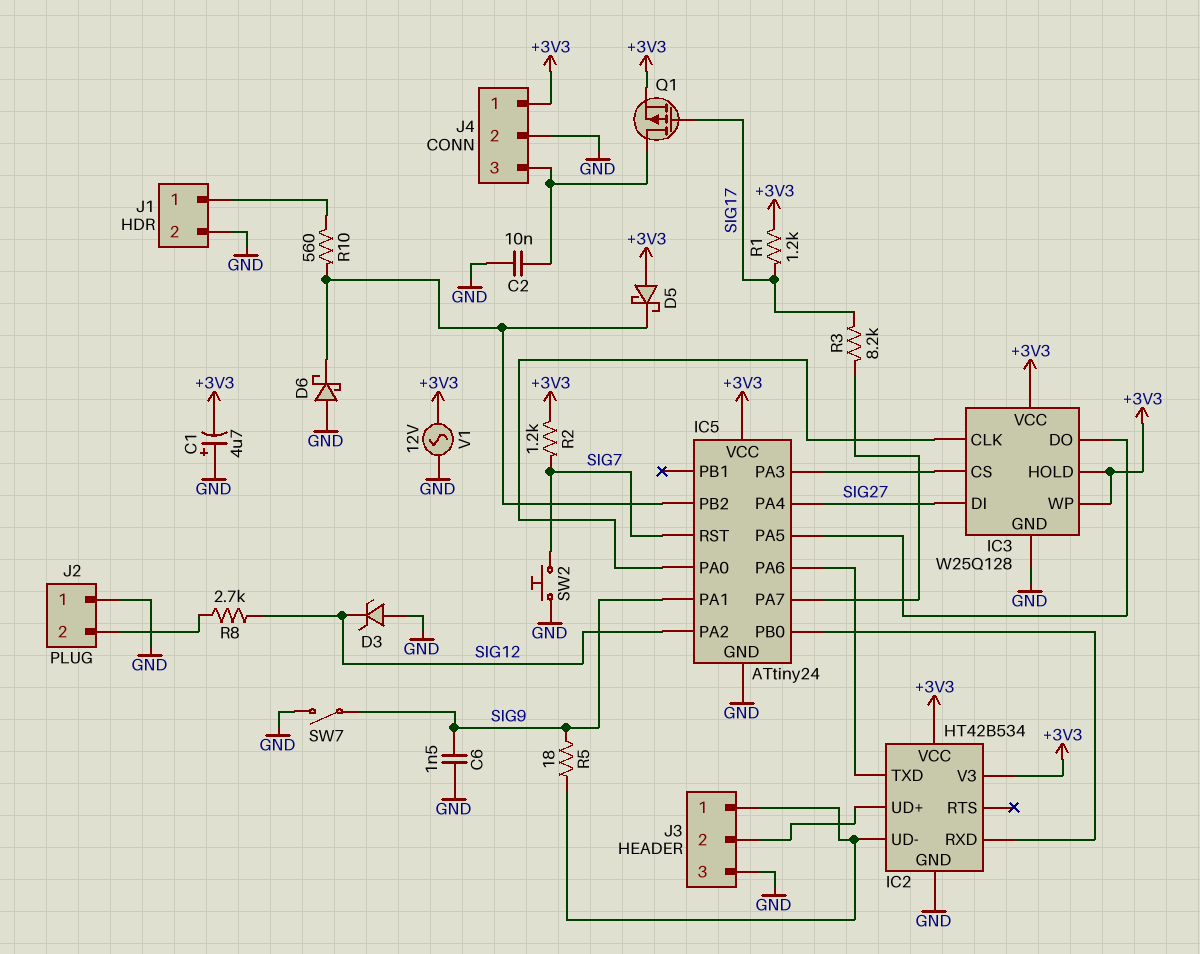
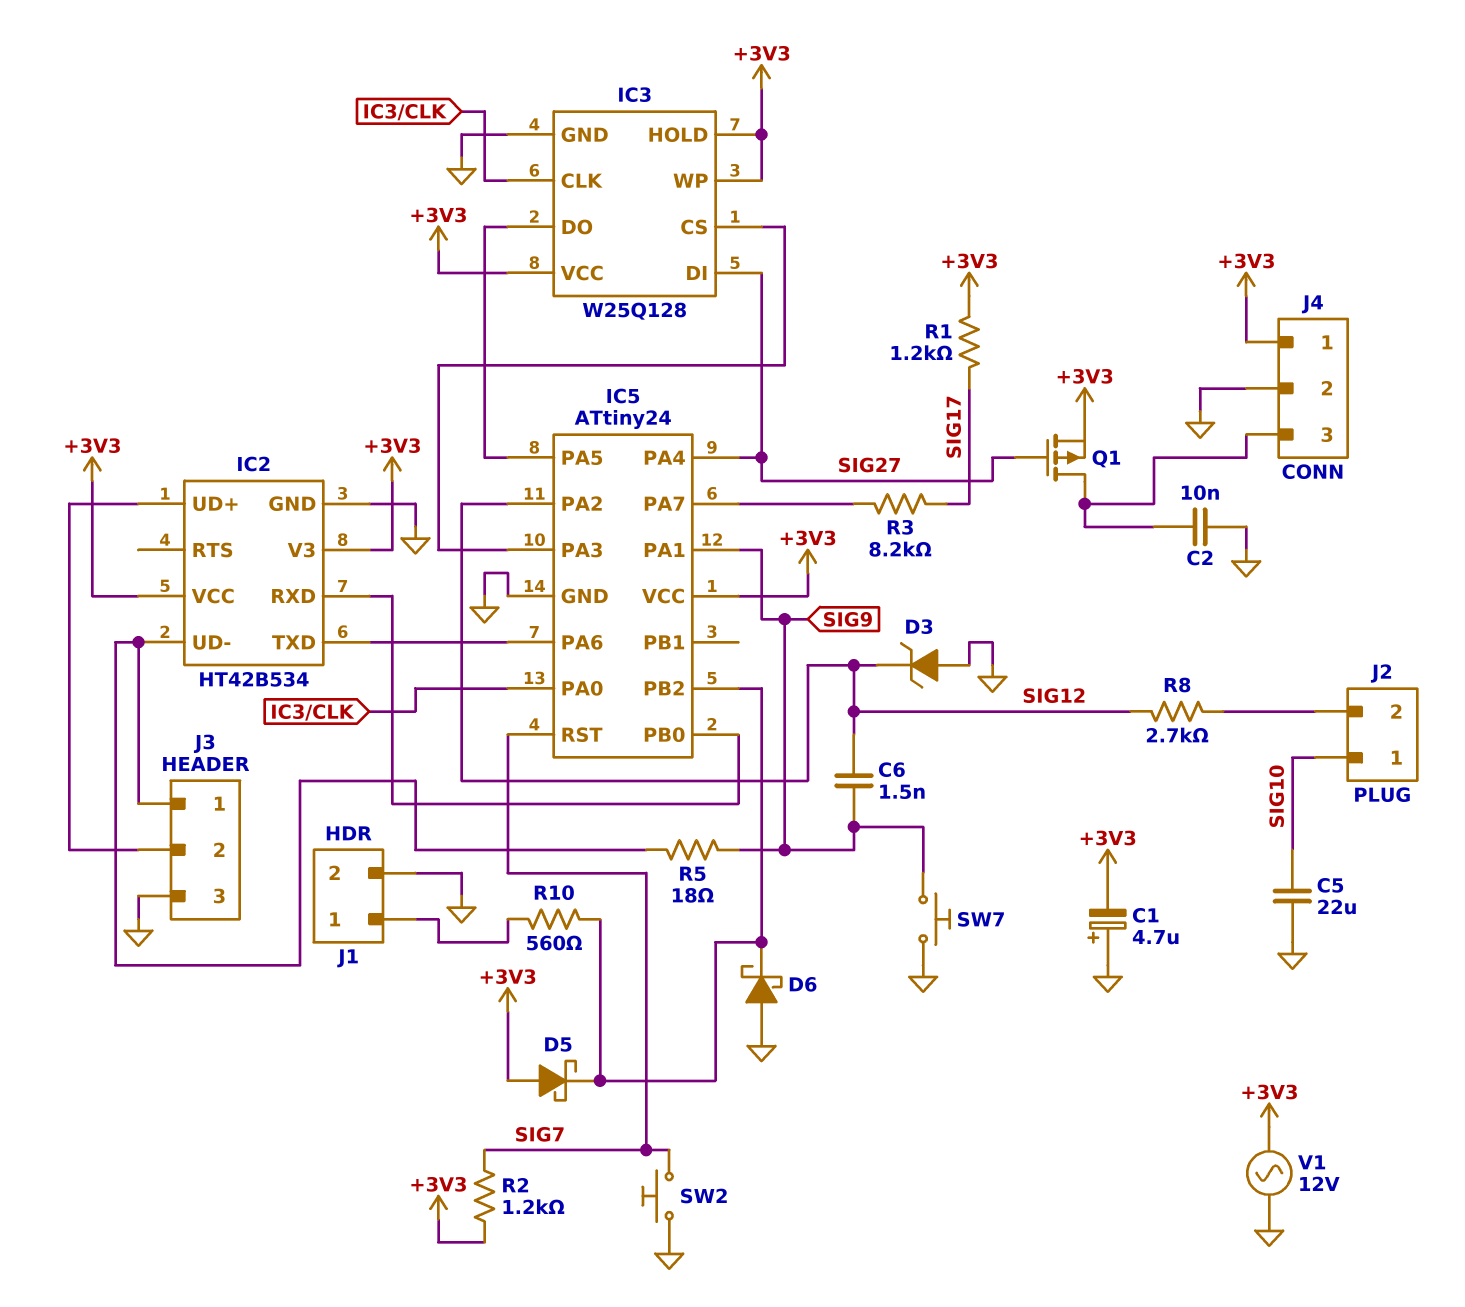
C5: none -> 22uF (GND, SIG10)
C6: 1.5nF (GND, SIG9) -> 1.5nF (SIG9, SIG12)
J2 pin 1: GND -> SIG10
Q1: PMOS (G SIG17, D J4/3, S +3V3) -> PMOS (G SIG27, D J4/3, S +3V3)
SW7: switch (GND, SIG9) -> button (GND, SIG9)

